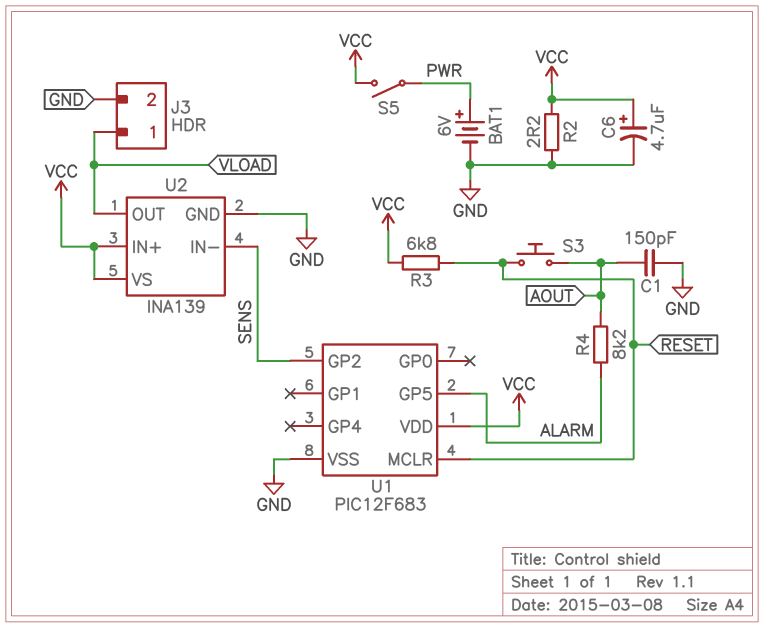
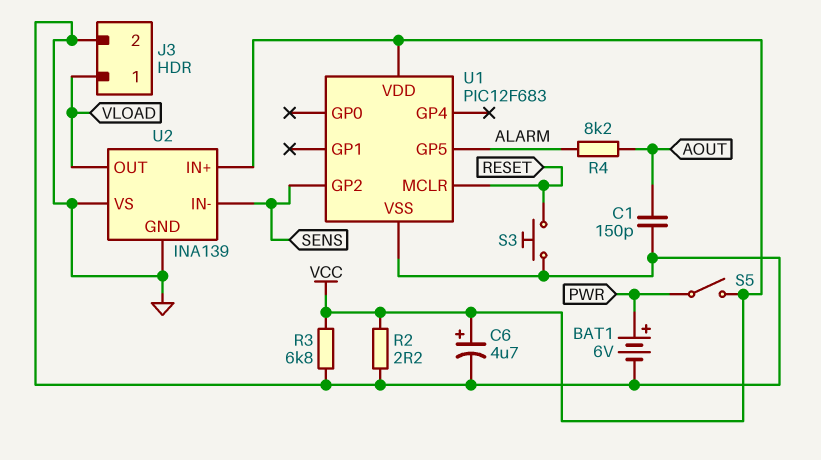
R3: 6.8k (RESET, VCC) -> 6.8k (GND, VCC)
S3: button (AOUT, RESET) -> button (GND, RESET)
U2 pin VS: VCC -> GND

